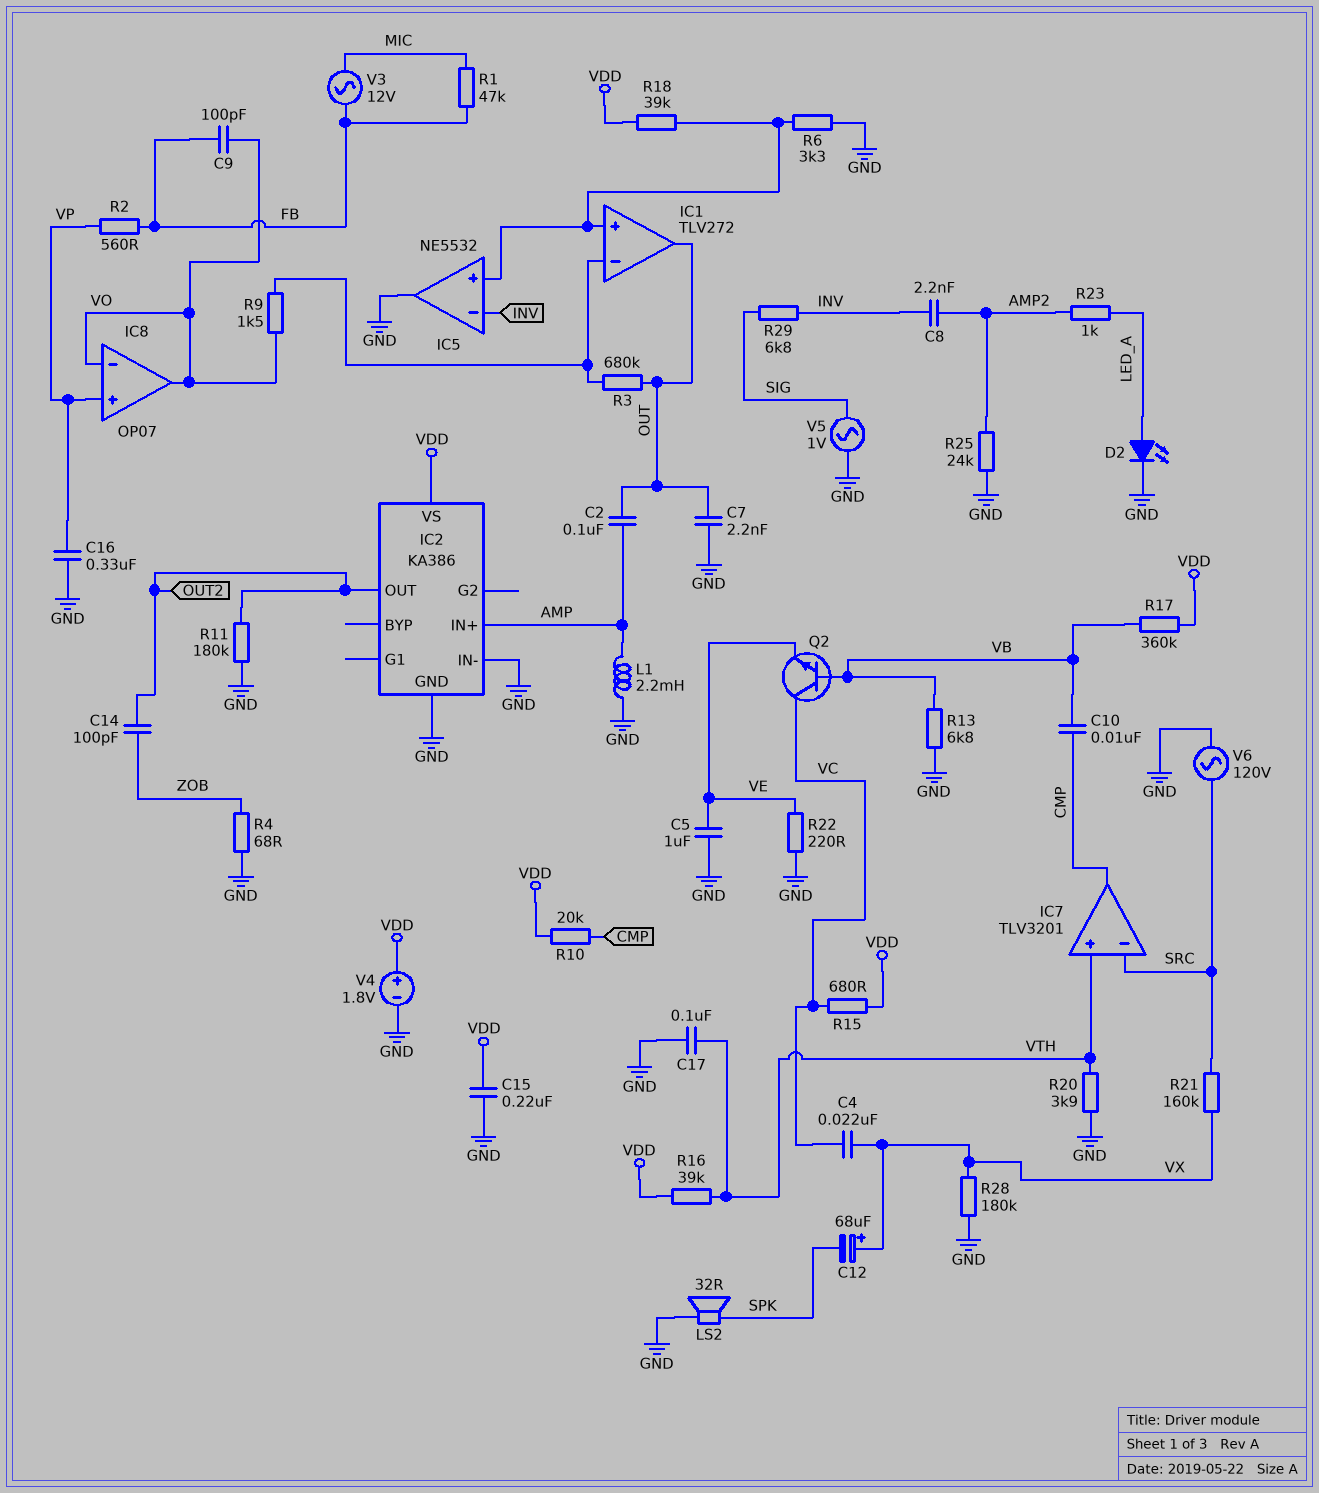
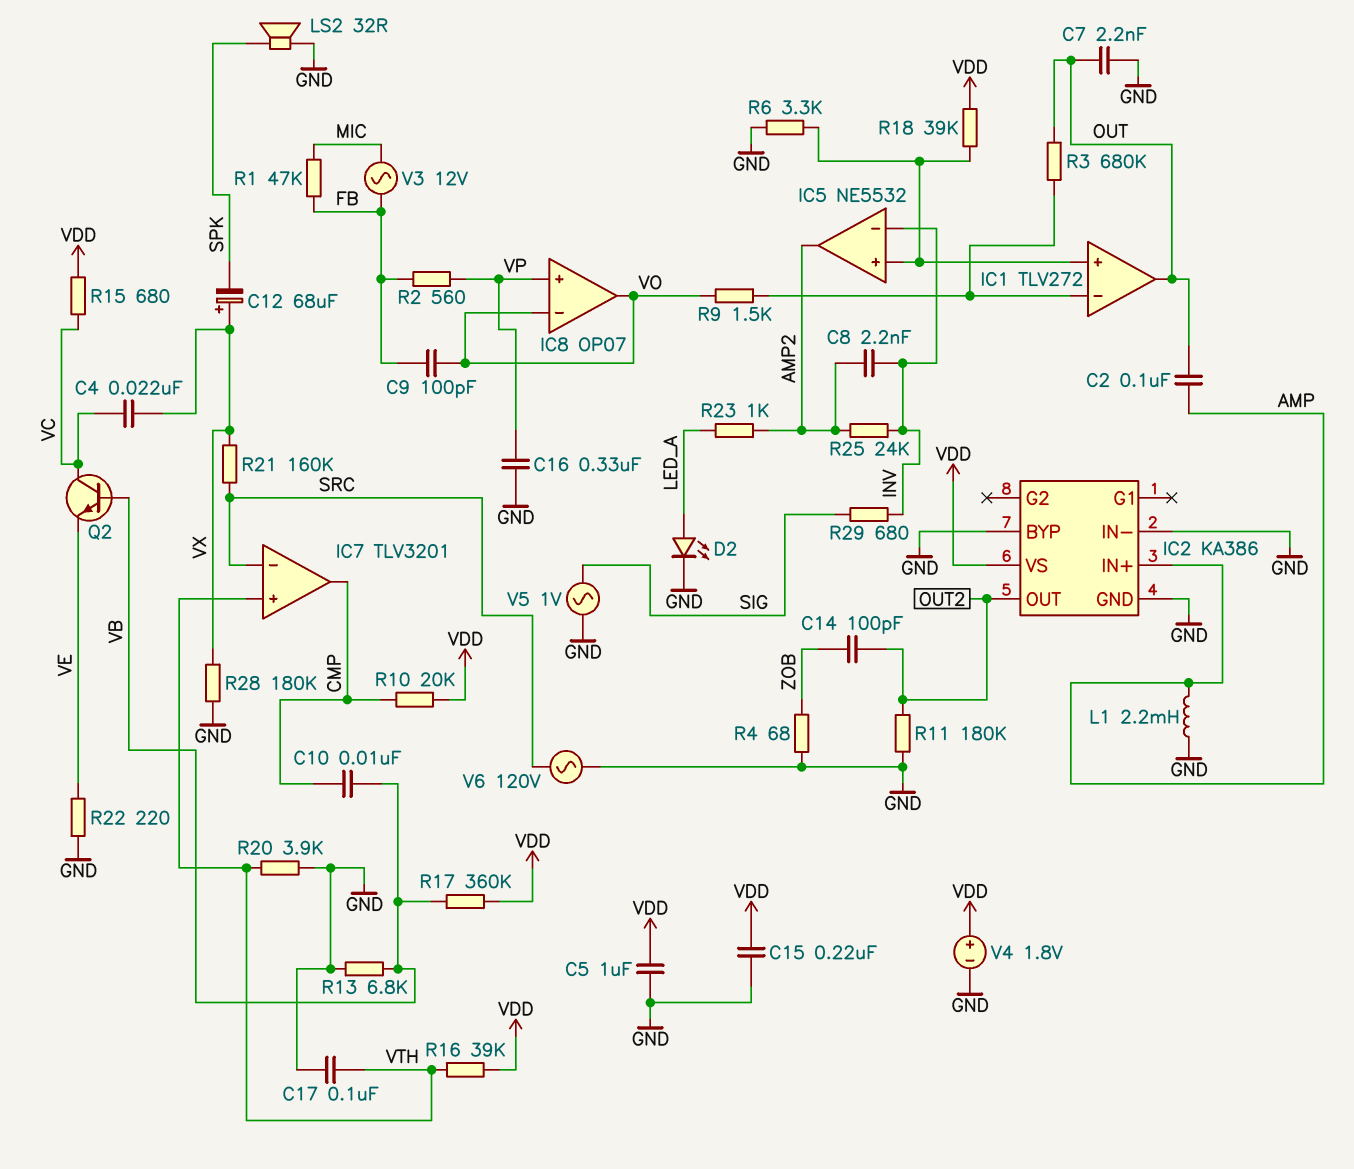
C5: 1uF (GND, VE) -> 1uF (GND, VDD)
IC2 pin BYP: none -> GND
IC5 pin out: GND -> AMP2
R25: 24k (AMP2, GND) -> 24k (AMP2, INV)
R29: 6.8k (INV, SIG) -> 680 (INV, SIG)

